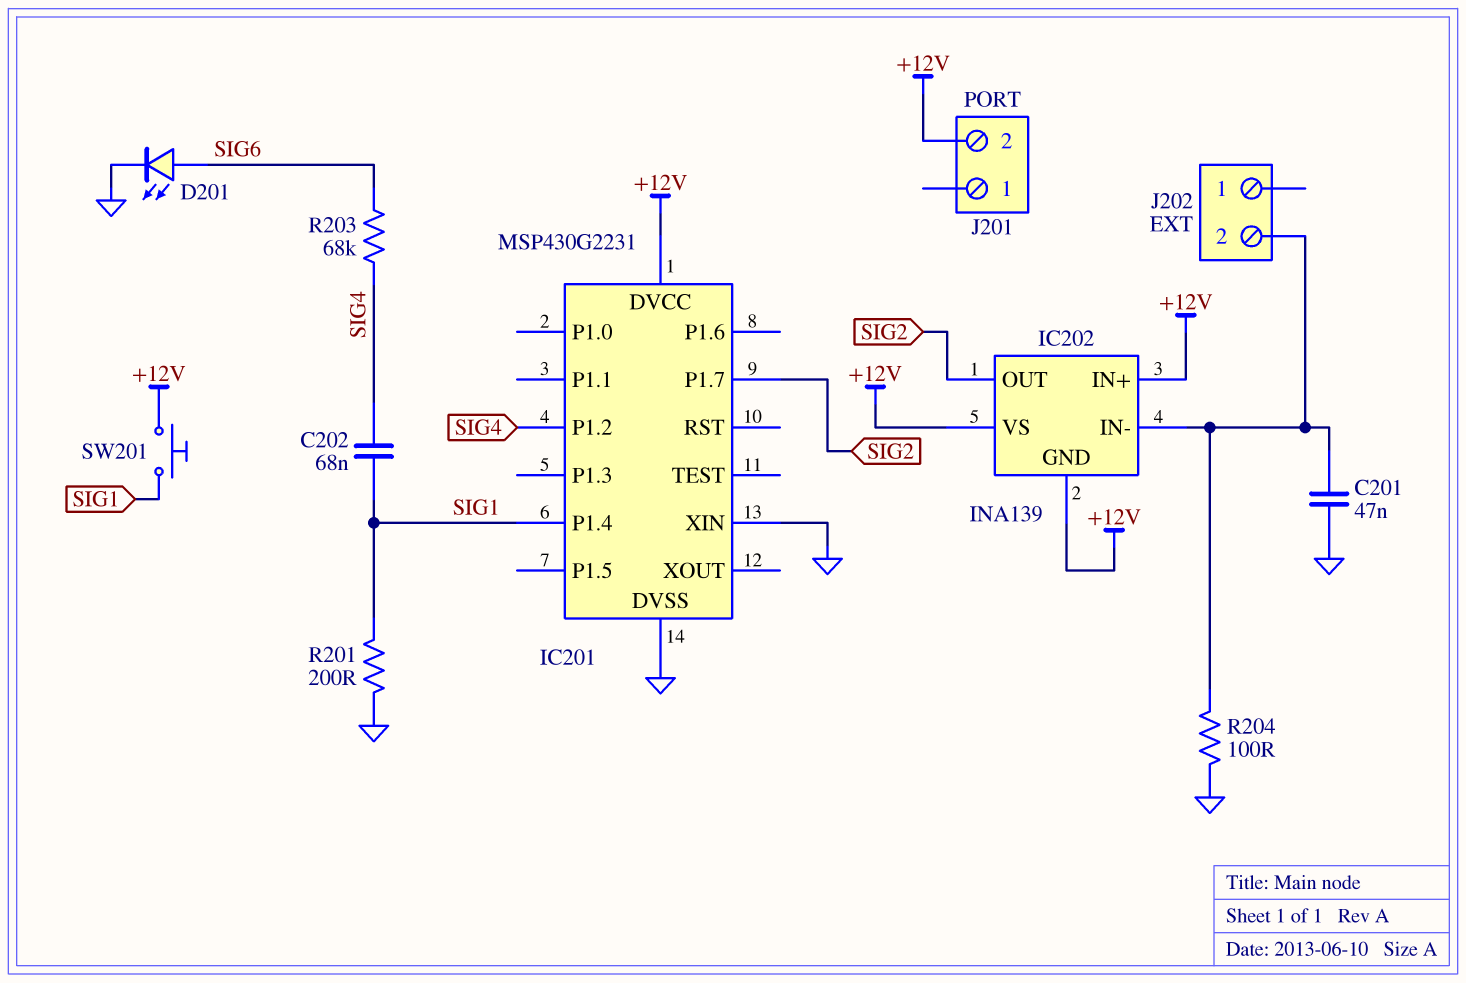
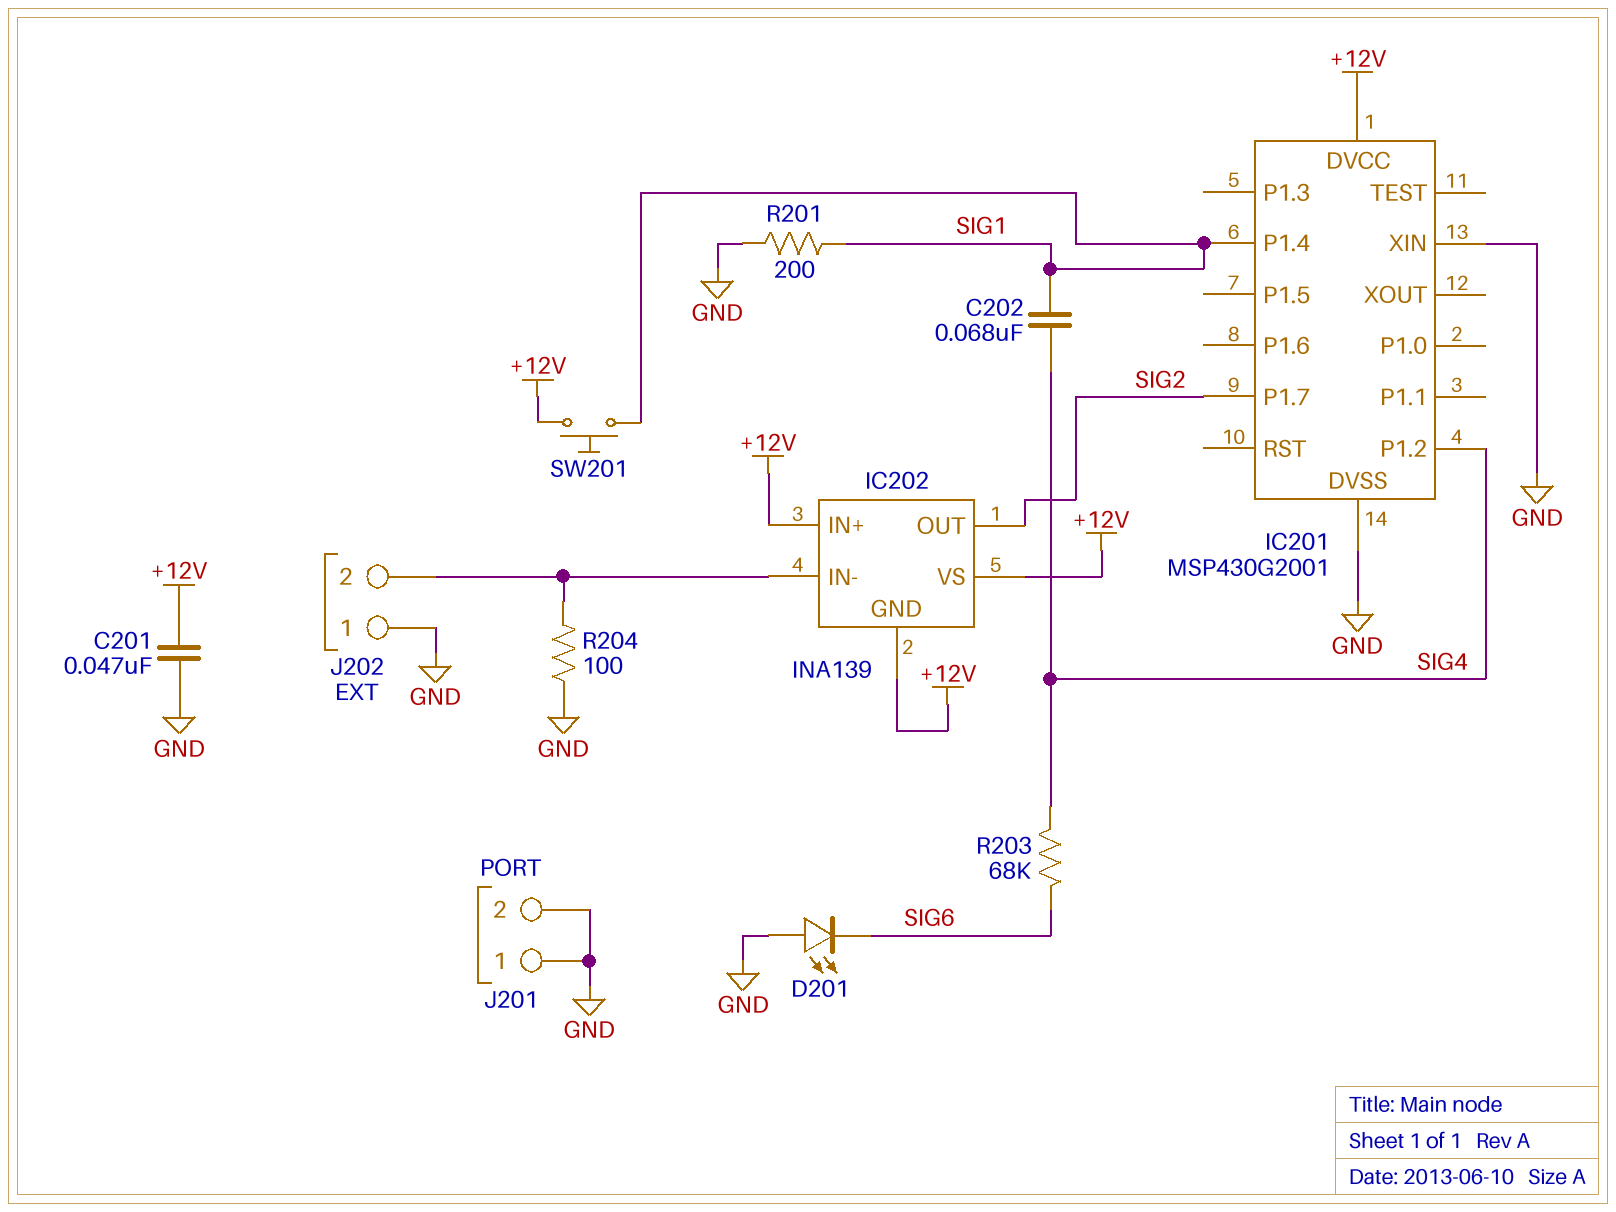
C201: 47nF (GND, IC202/IN-) -> 47nF (+12V, GND)
D201: LED (A SIG6, K GND) -> LED (A GND, K SIG6)
IC201: MSP430G2231 -> MSP430G2001
J201 pin 1: none -> GND
J201 pin 2: +12V -> GND
J202 pin 1: none -> GND

